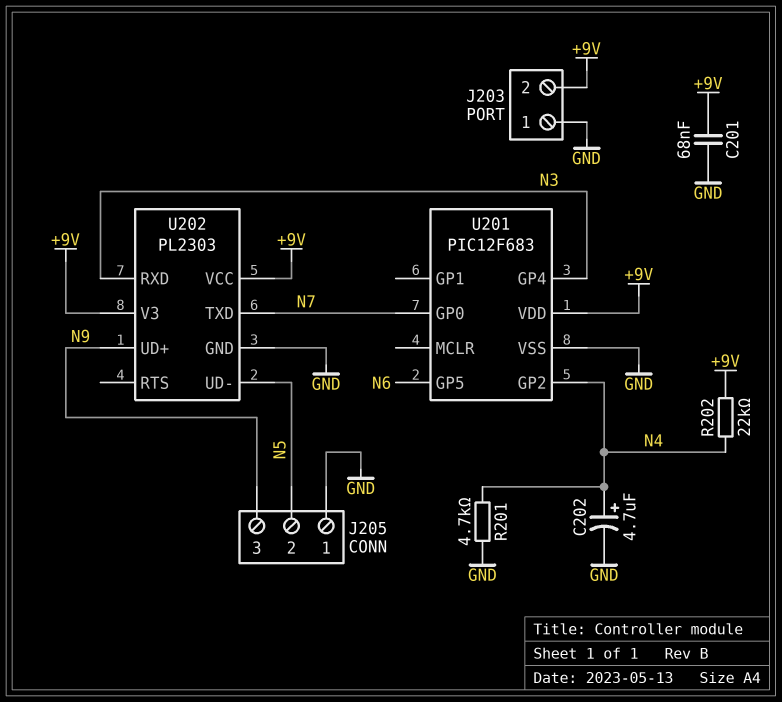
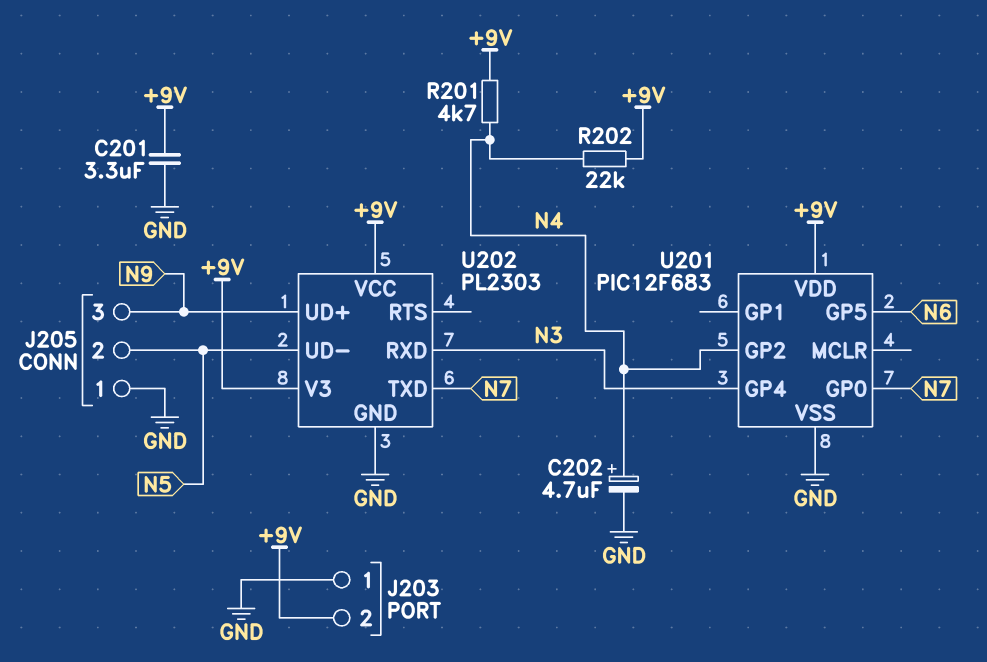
C201: 68nF (+9V, GND) -> 3.3uF (+9V, GND)
R201: 4.7k (GND, N4) -> 4.7k (+9V, N4)

